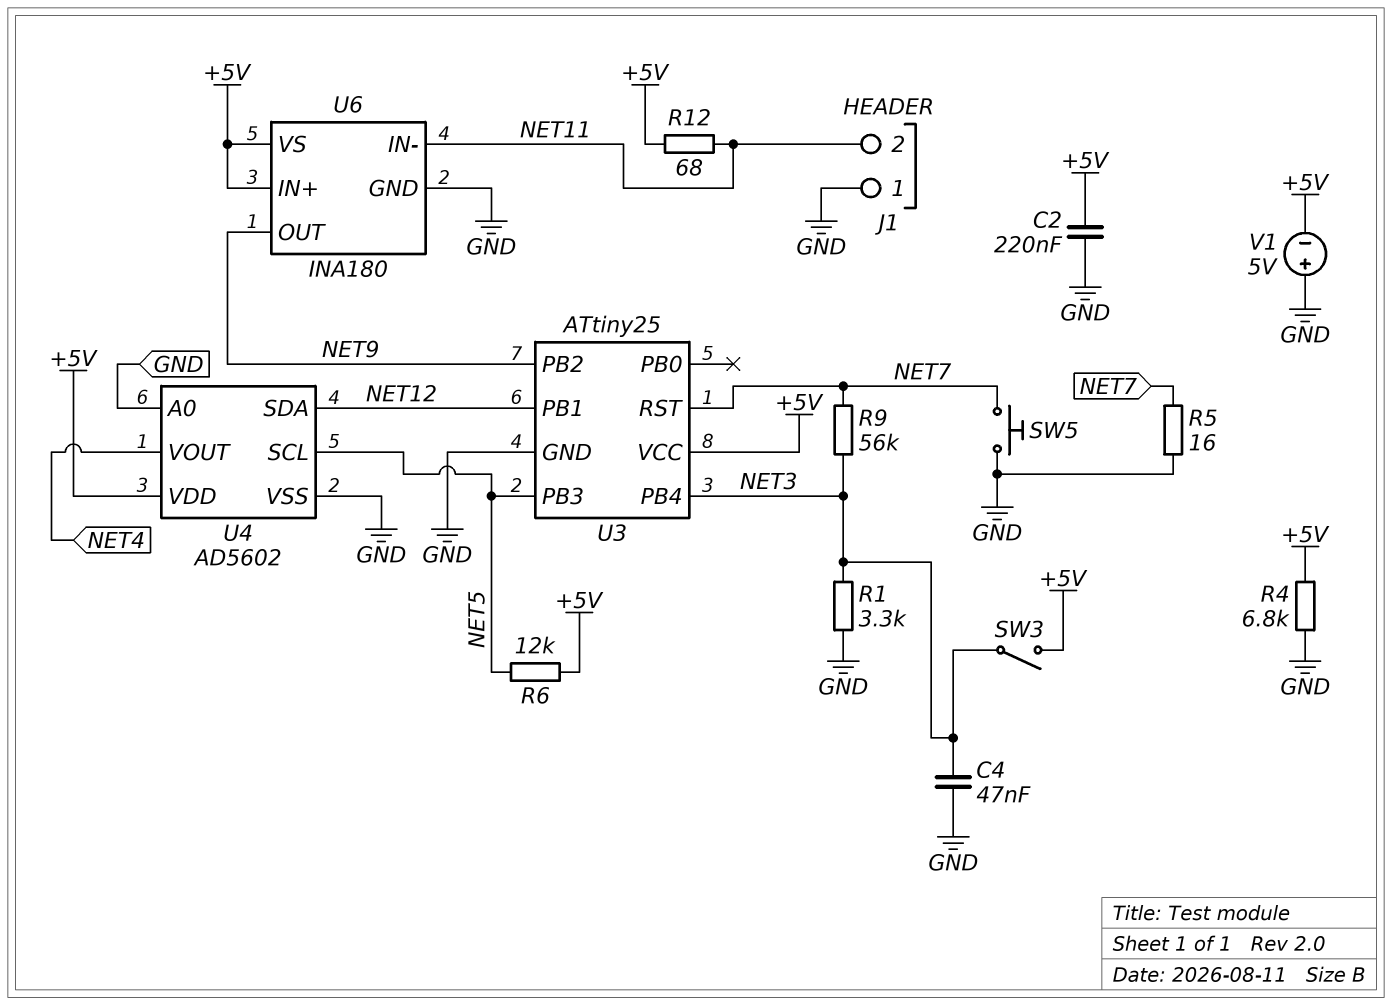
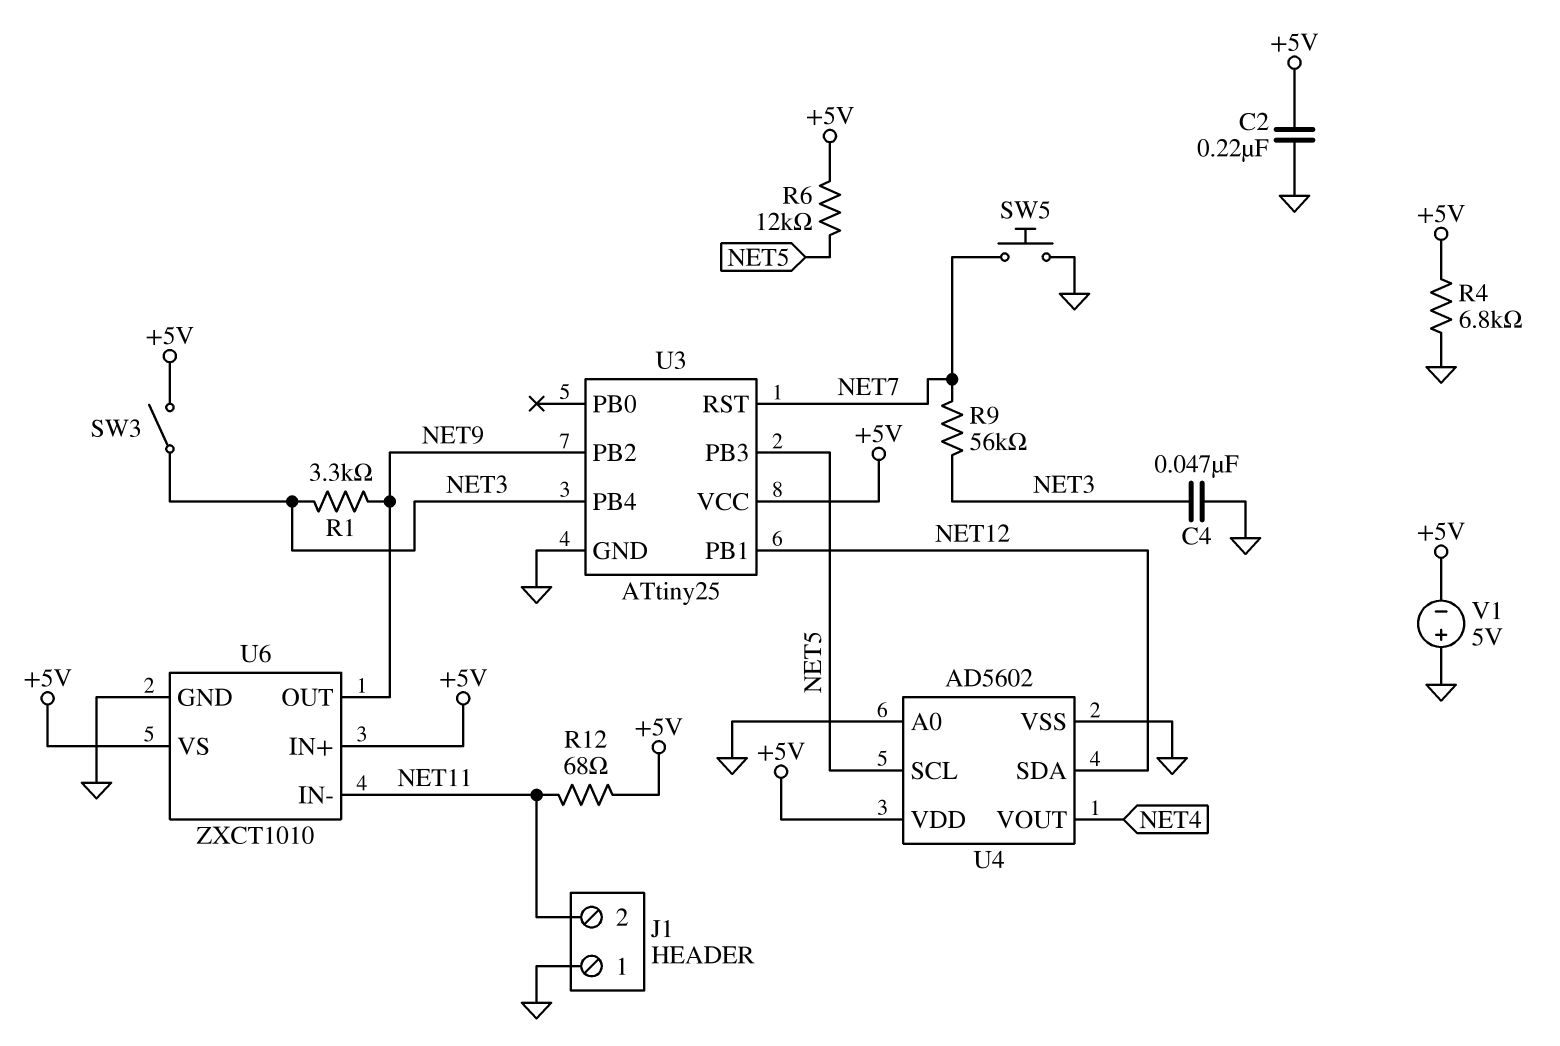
R1: 3.3k (GND, NET3) -> 3.3k (NET3, NET9)
R5: 16 (GND, NET7) -> none
U6: INA180 -> ZXCT1010

